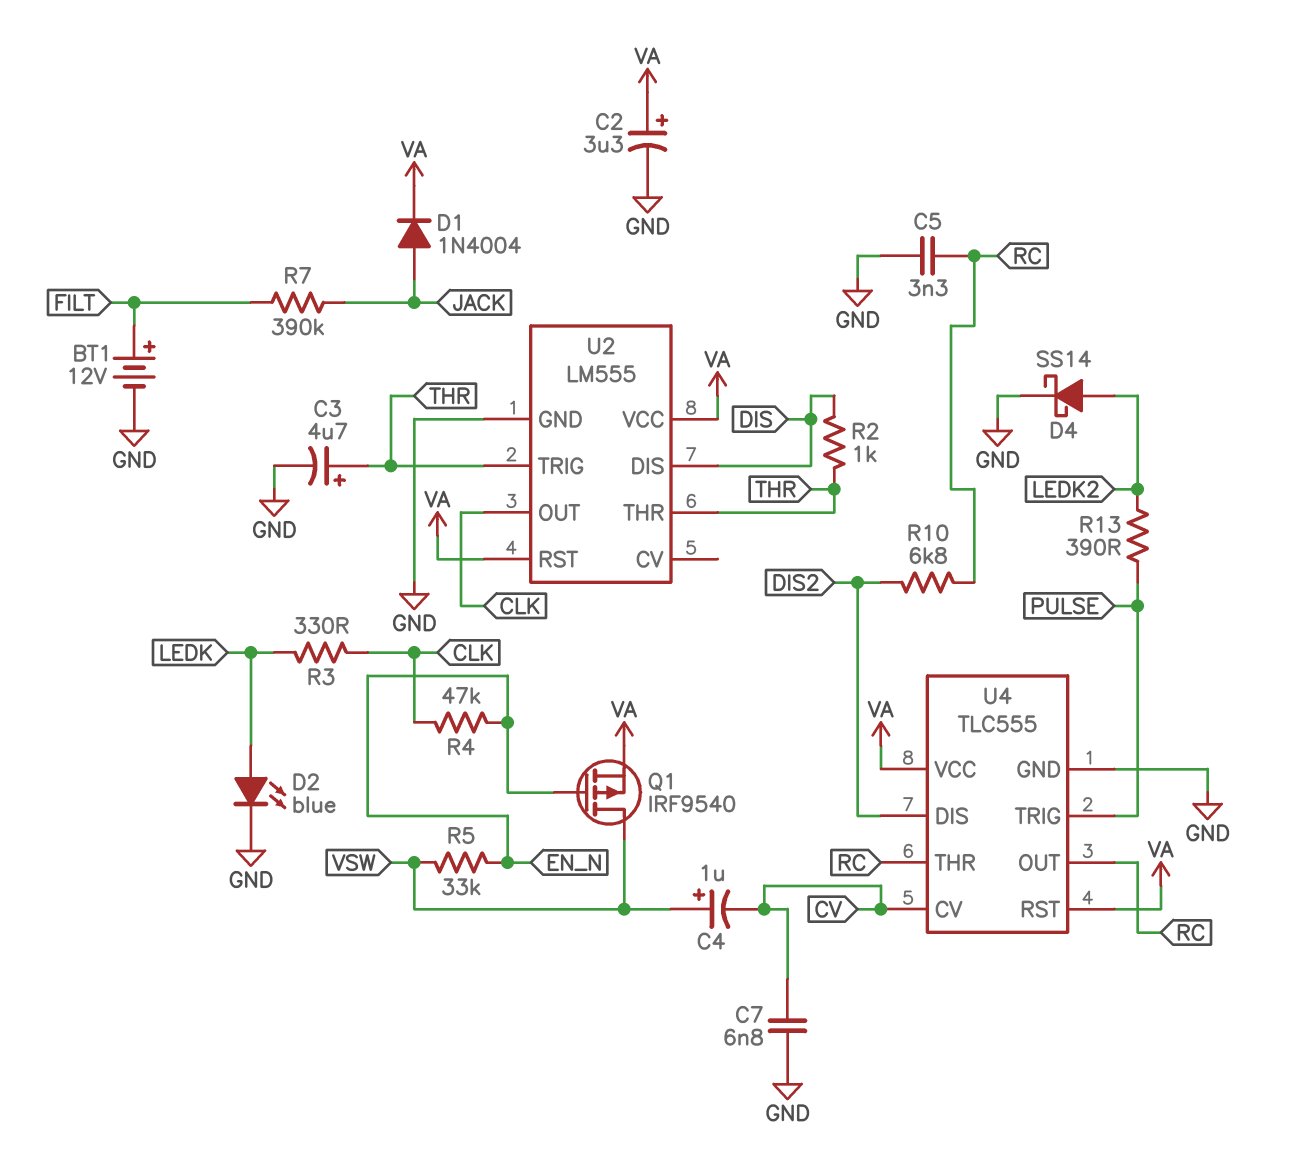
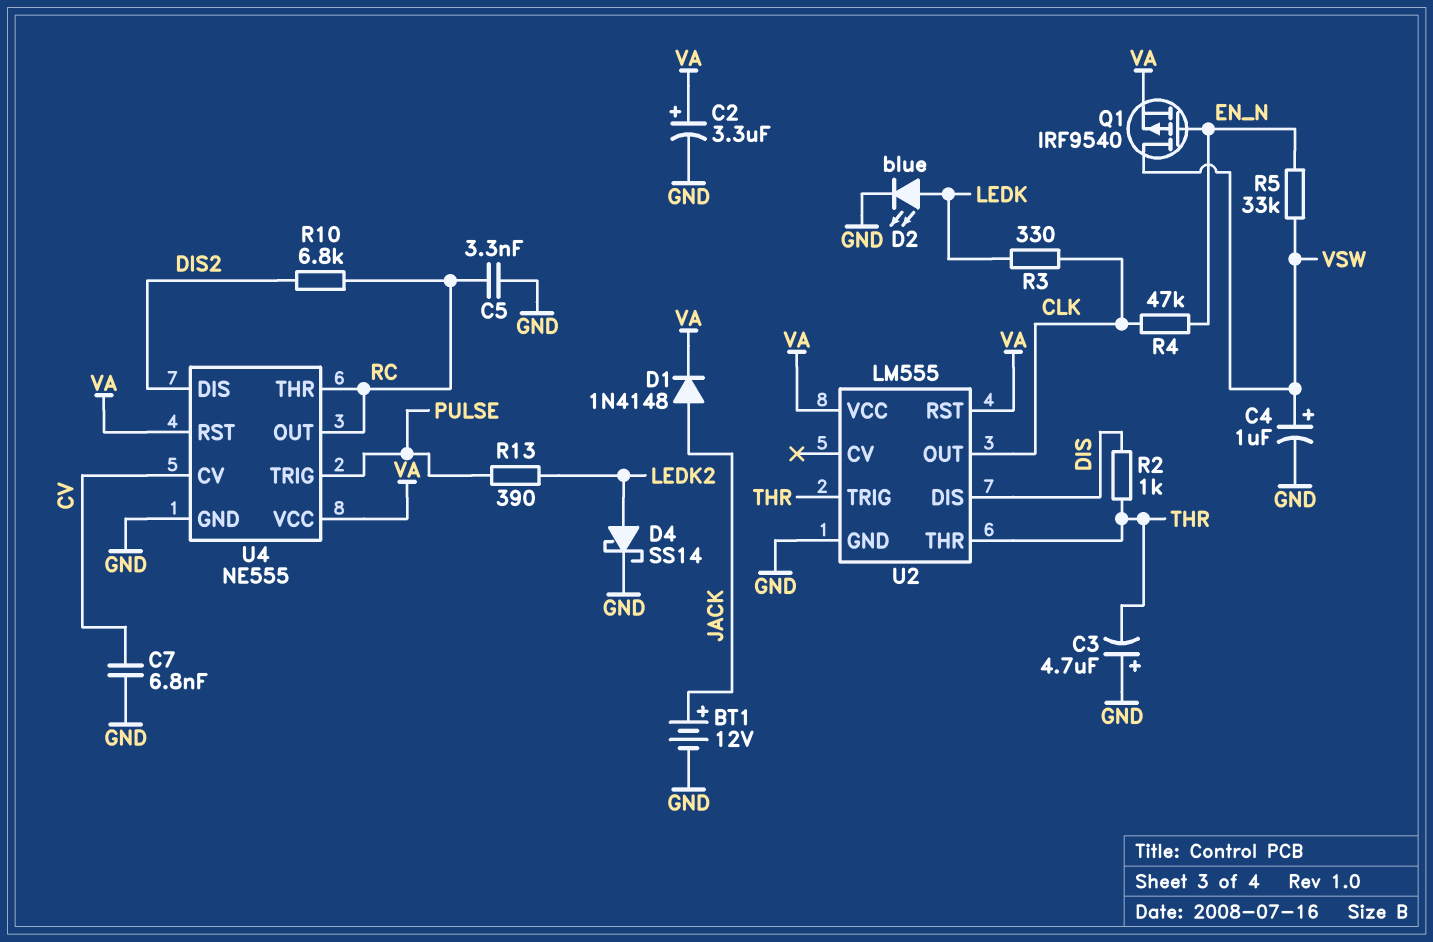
BT1: 12V (plus FILT, minus GND) -> 12V (plus JACK, minus GND)
C3: 4.7uF (plus THR, minus GND) -> 4.7uF (plus GND, minus THR)
C4: 1uF (plus VSW, minus CV) -> 1uF (plus VSW, minus GND)
D1: diode 1N4004 (A JACK, K VA) -> diode 1N4148 (A JACK, K VA)
R7: 390k (FILT, JACK) -> none
U4: TLC555 -> NE555

